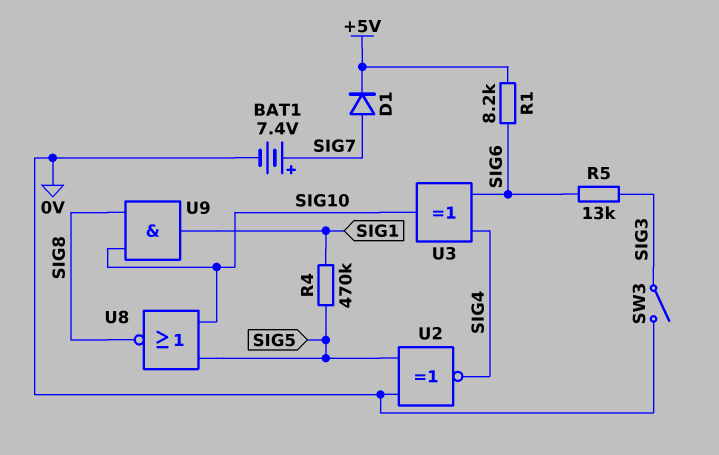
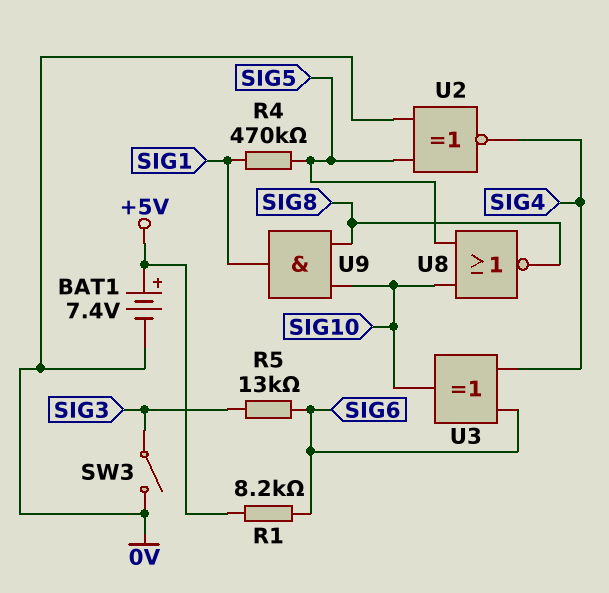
BAT1: 7.4V (plus SIG7, minus 0V) -> 7.4V (plus +5V, minus 0V)
D1: diode (A SIG7, K +5V) -> none

